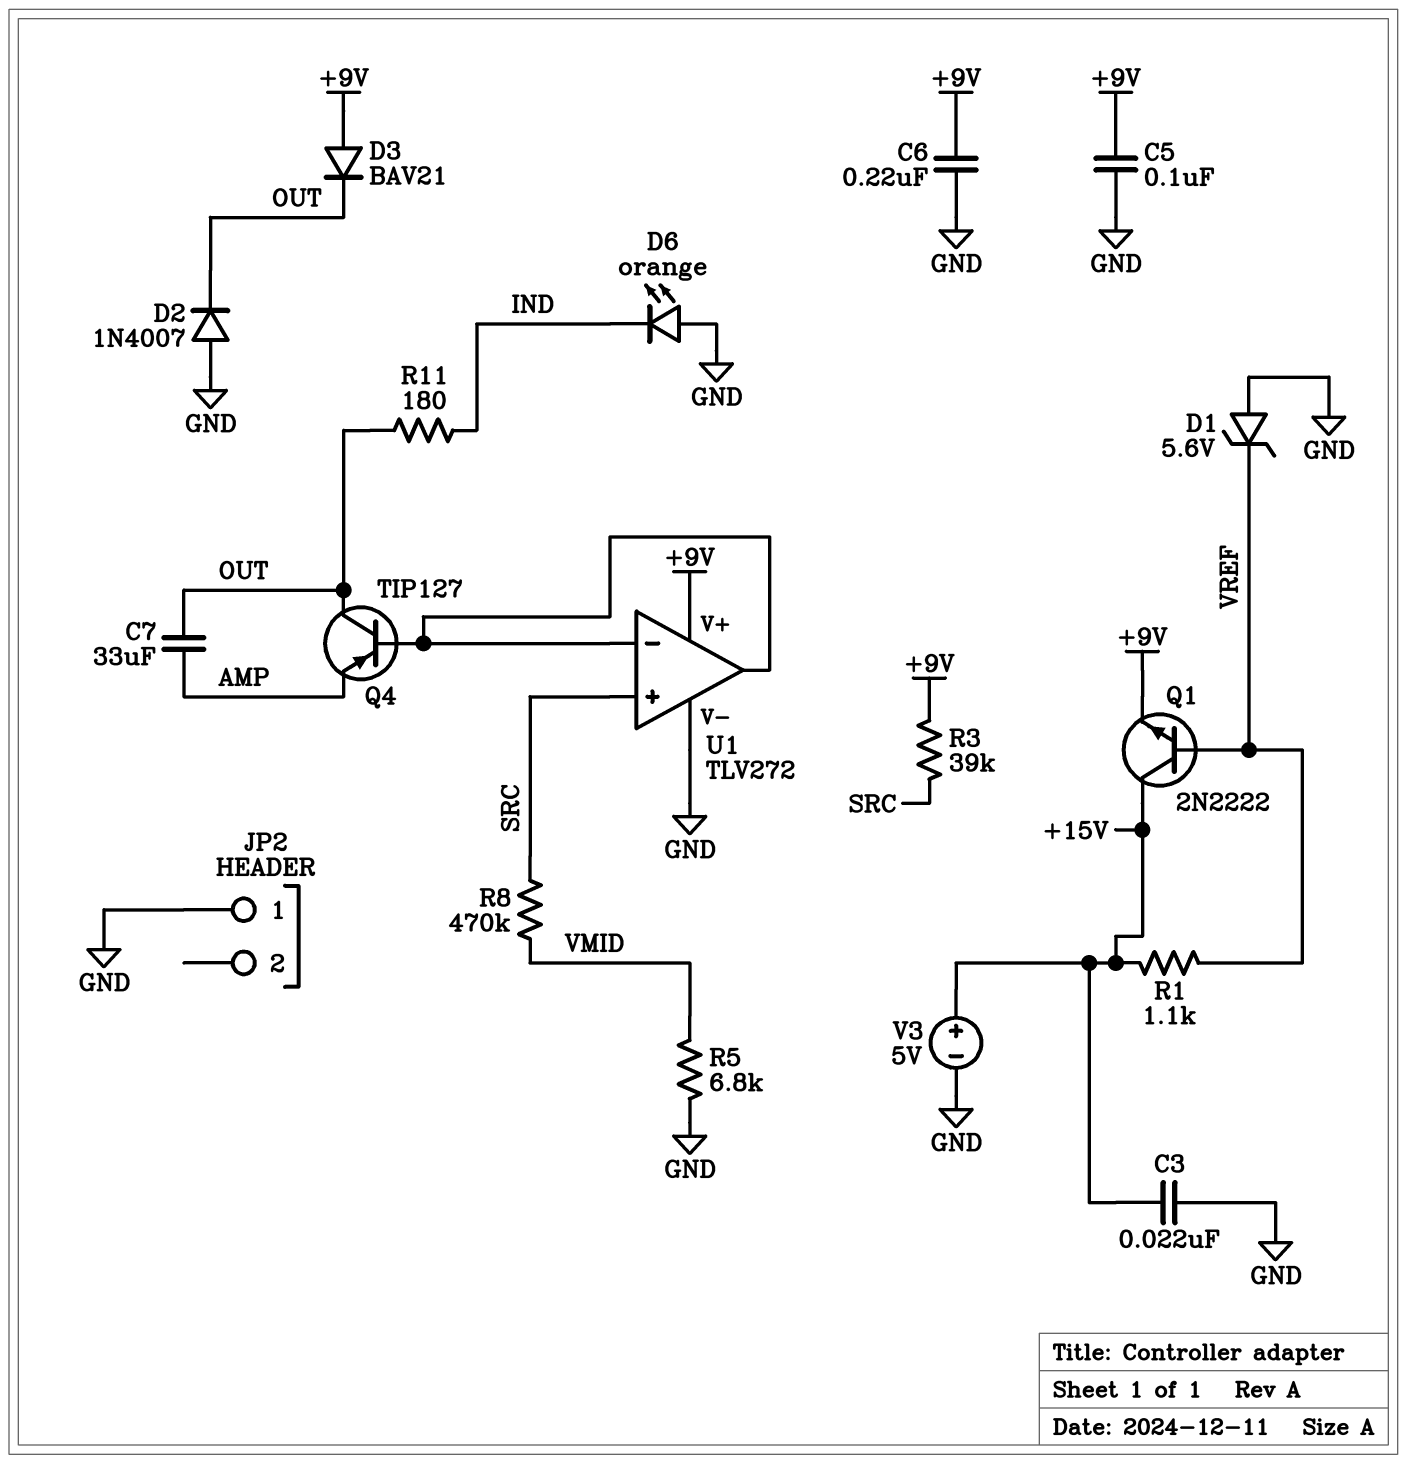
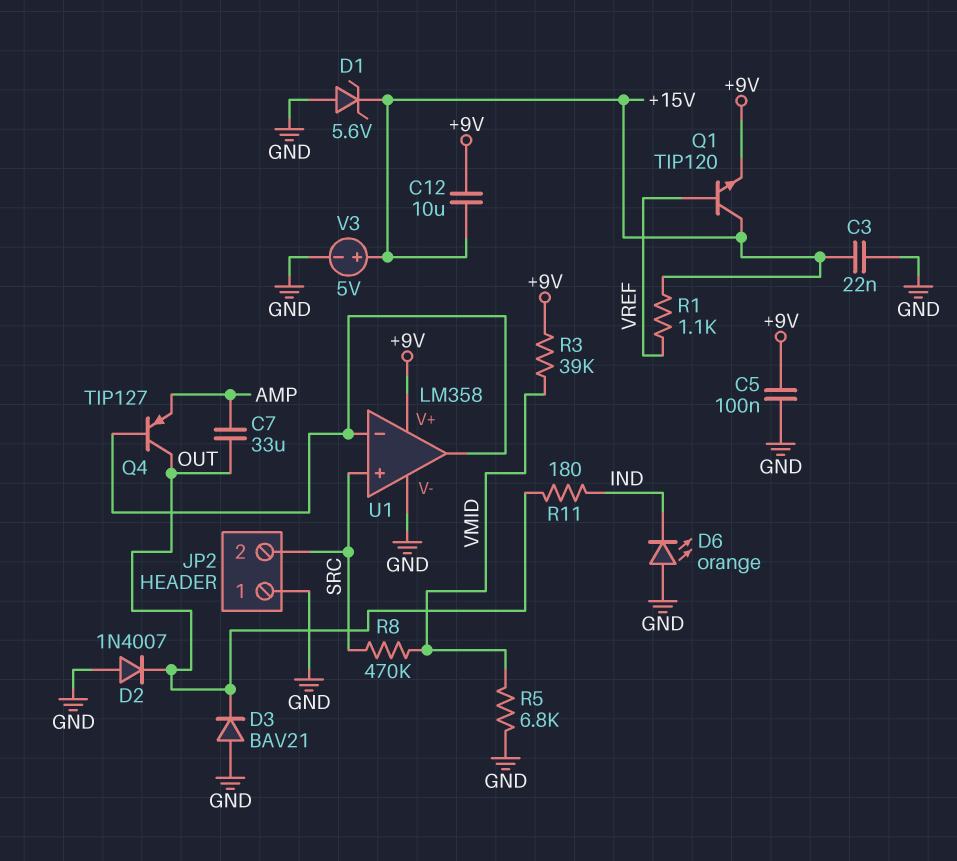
C6: 220nF (+9V, GND) -> none
C12: none -> 10uF (+9V, +15V)
D1: zener 5.6V (A GND, K VREF) -> zener 5.6V (A GND, K +15V)
D3: diode BAV21 (A +9V, K OUT) -> diode BAV21 (A GND, K OUT)
JP2 pin 2: none -> SRC
Q1: NPN 2N2222 (B VREF, C +15V, E +9V) -> NPN TIP120 (B VREF, C +15V, E +9V)
R3: 39k (+9V, SRC) -> 39k (+9V, VMID)
U1: TLV272 -> LM358

